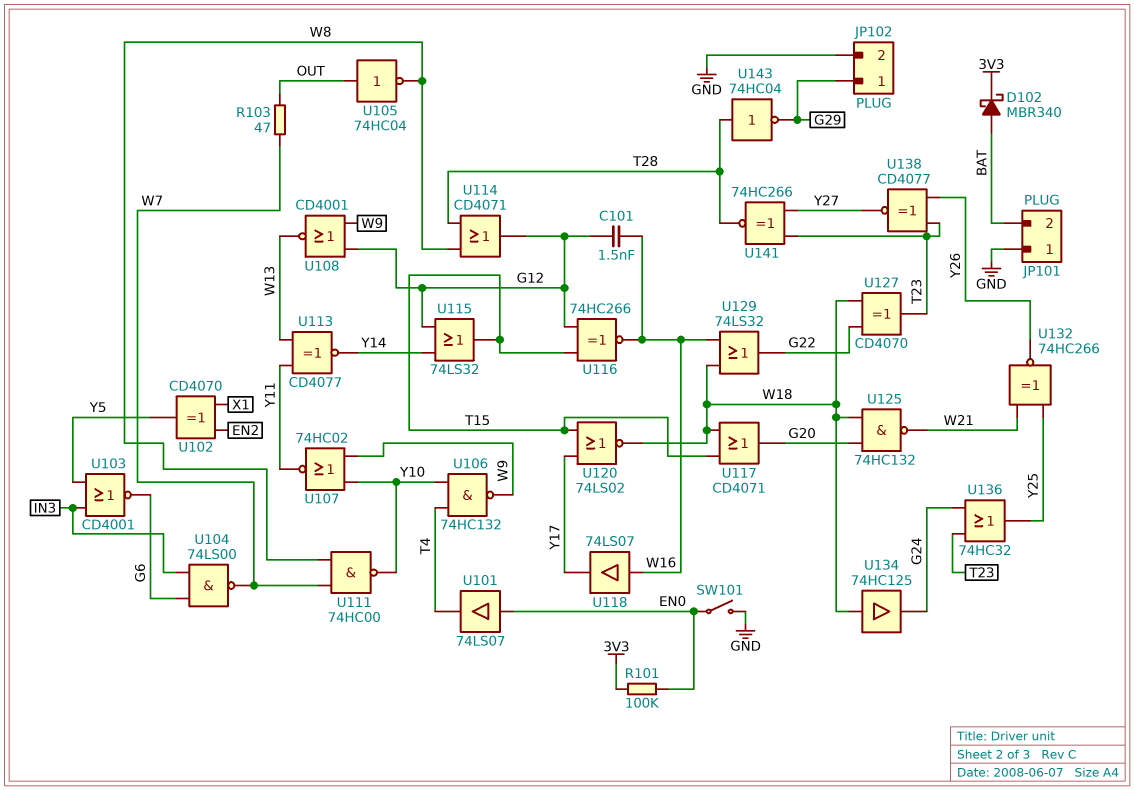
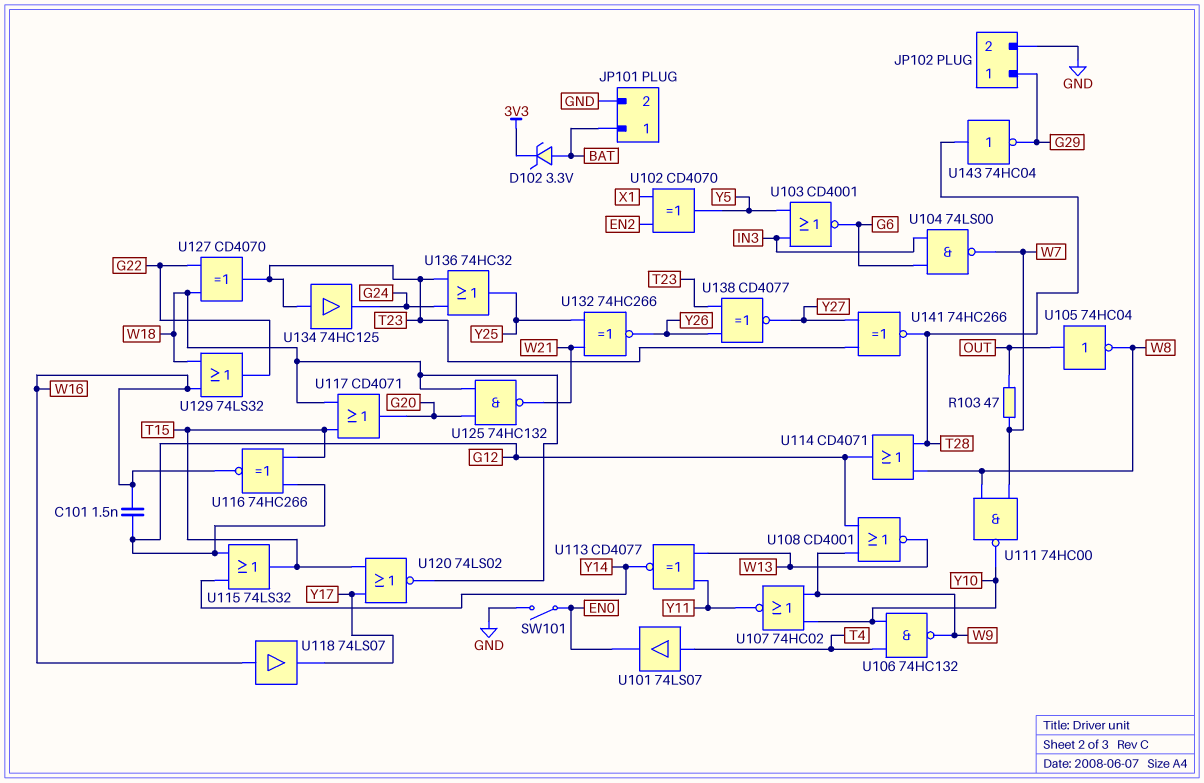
D102: schottky MBR340 (A BAT, K 3V3) -> zener 3.3V (A BAT, K 3V3)
JP101 pin 1: GND -> BAT
JP101 pin 2: BAT -> GND
R101: 100k (3V3, EN0) -> none
U101: buffer 74LS07 (in EN0, out T4) -> buffer 74LS07 (in T4, out EN0)
U134: buffer 74HC125 (in W18, out G24) -> buffer 74HC125 (in T23, out G24)

